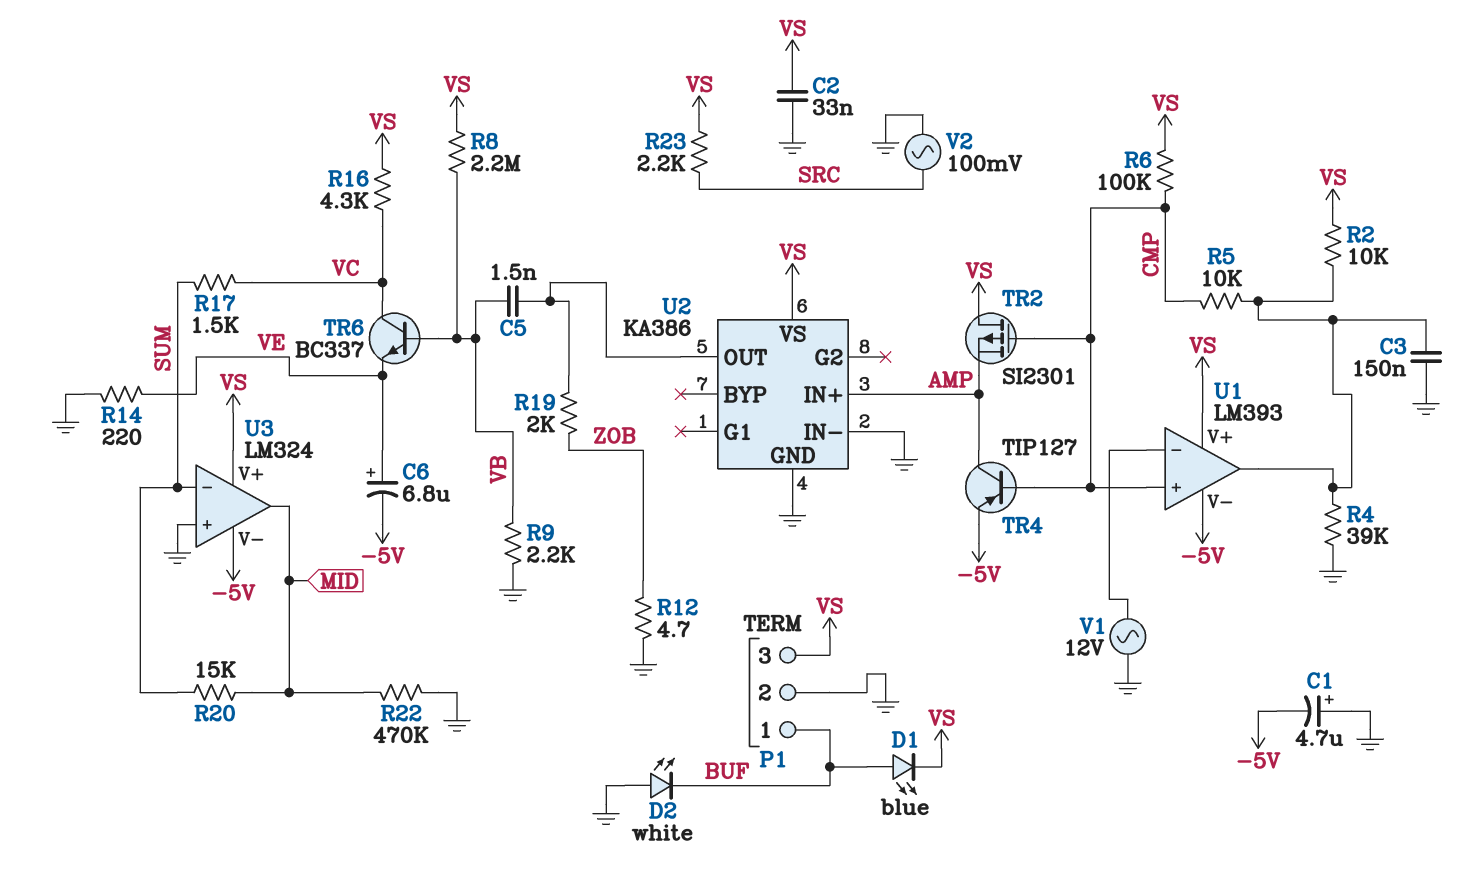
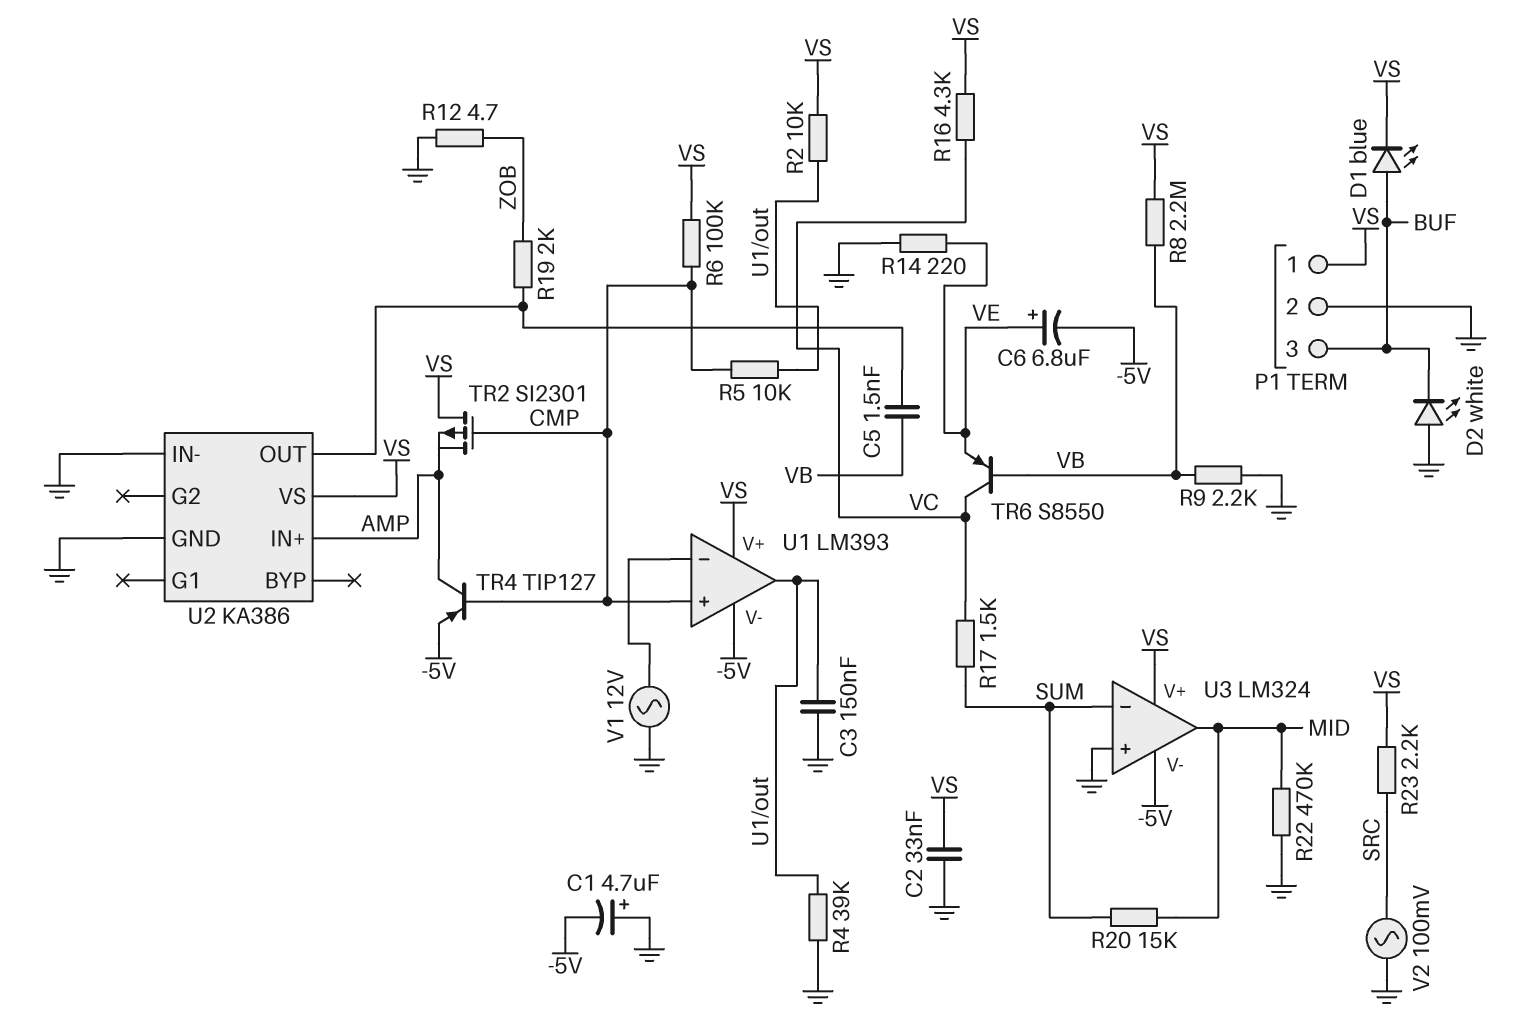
P1 pin 1: BUF -> VS
P1 pin 3: VS -> BUF
TR6: NPN BC337 (B VB, C VC, E VE) -> PNP S8550 (B VB, C VC, E VE)

